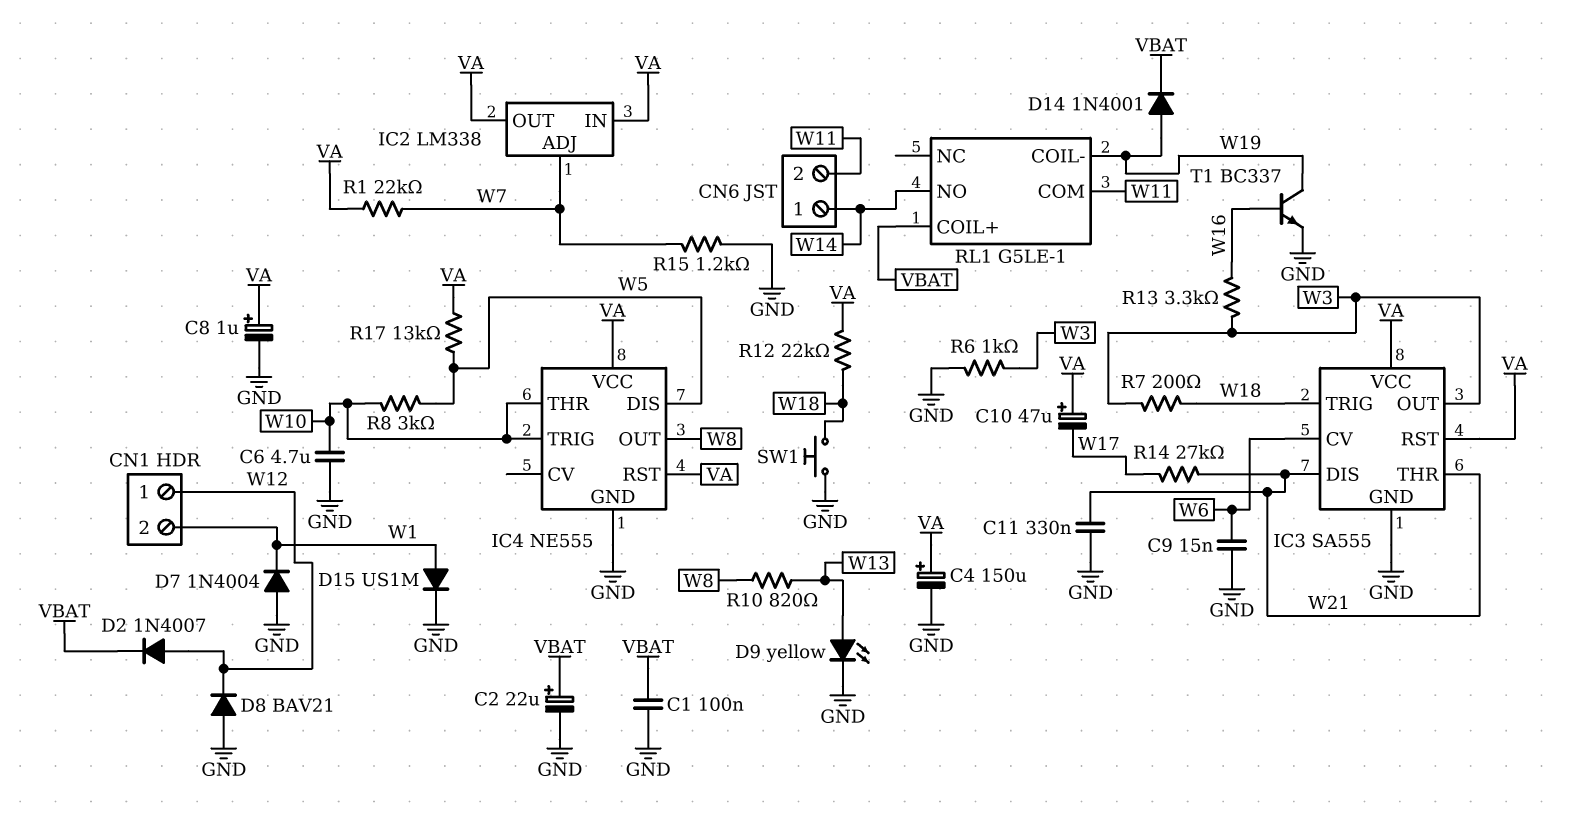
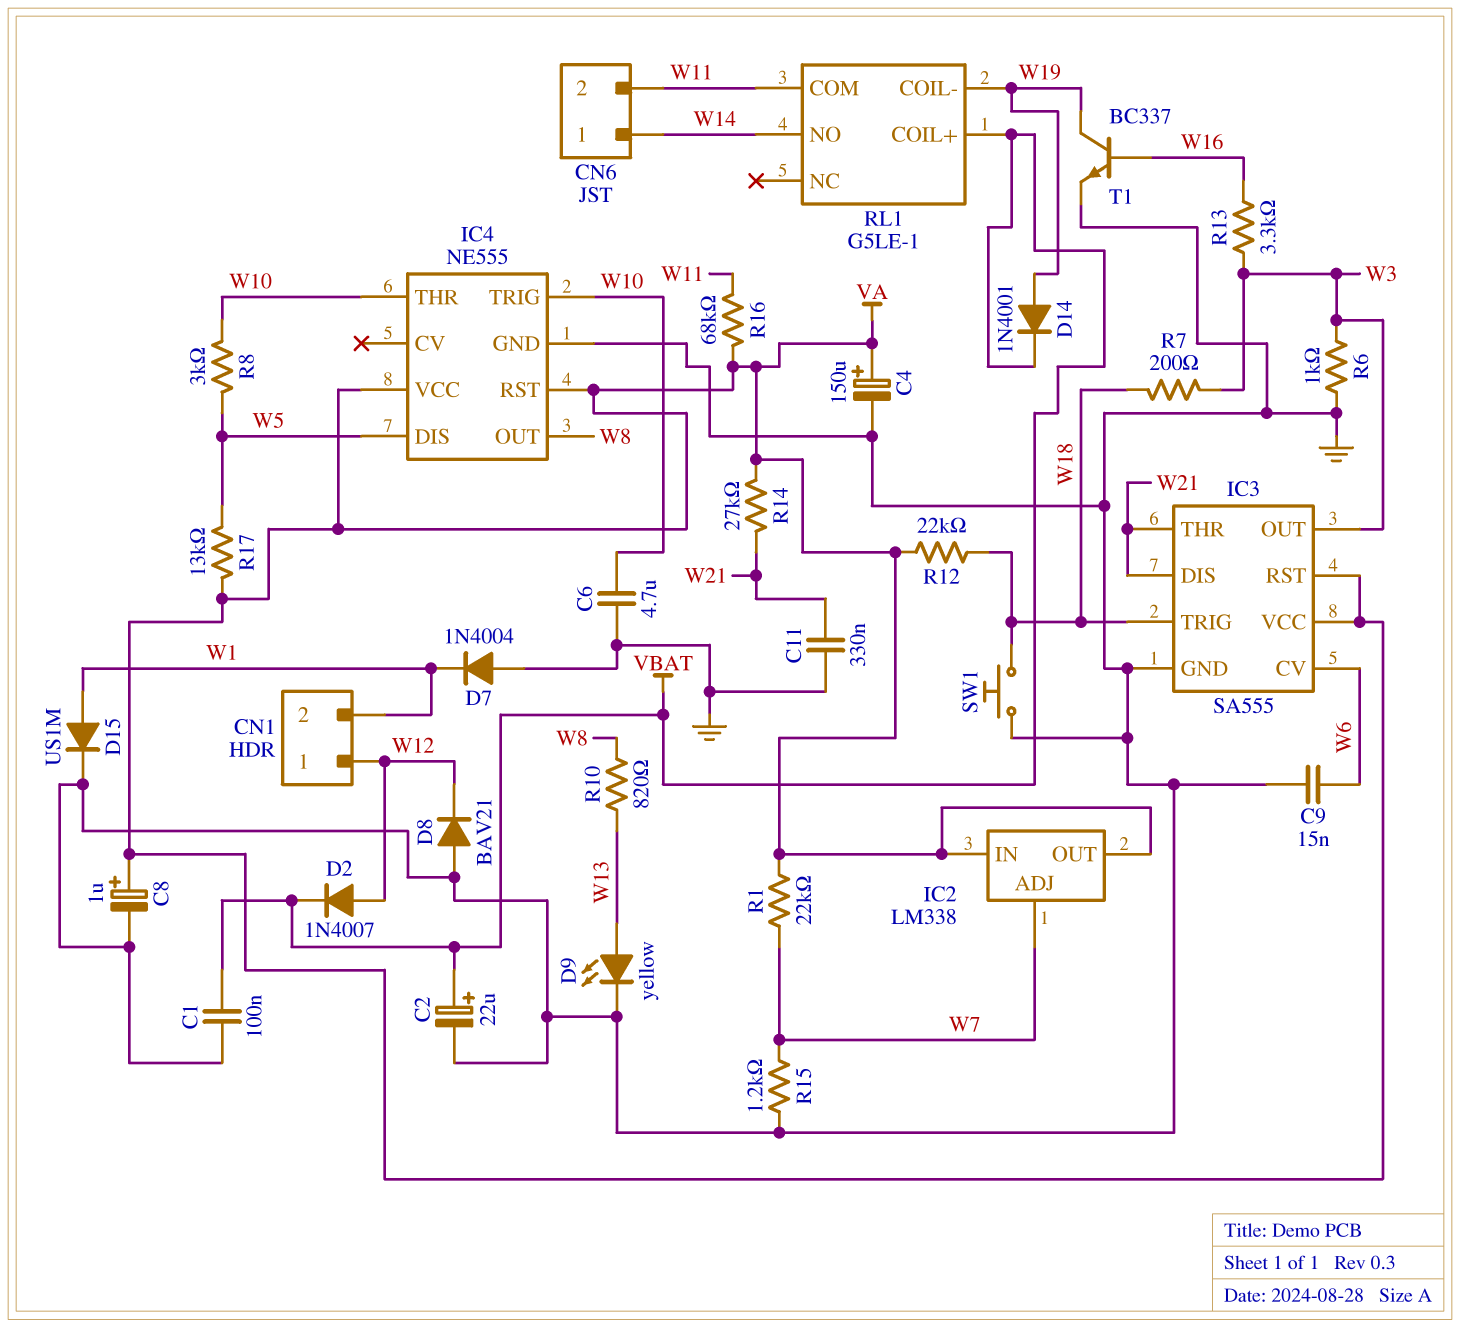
C10: 47uF (plus VA, minus W17) -> none
R14: 27k (W17, W21) -> 27k (VA, W21)
R16: none -> 68k (VA, W11)

